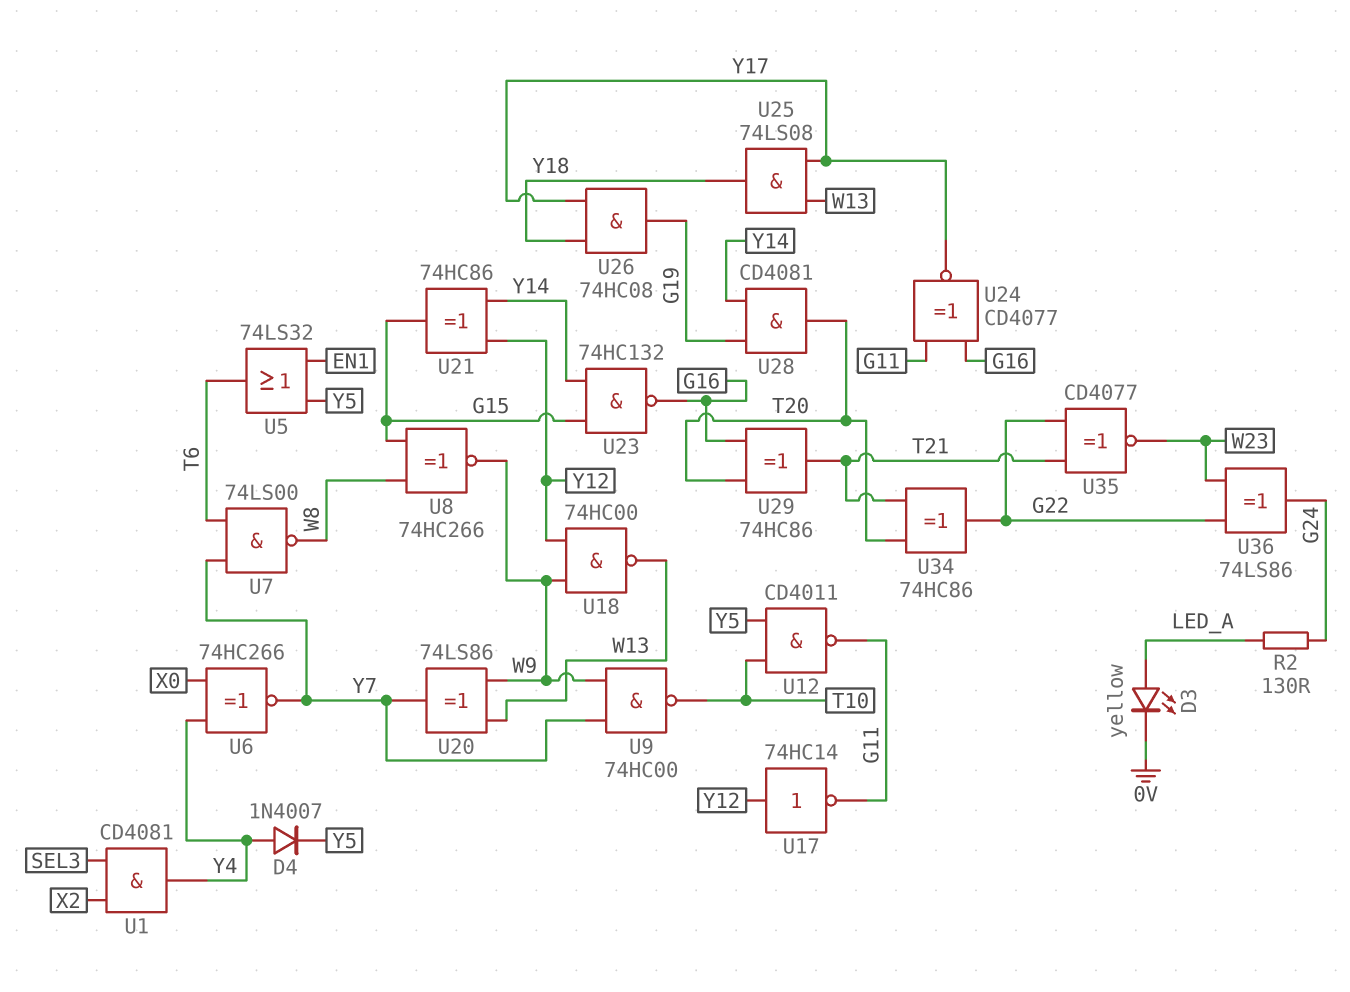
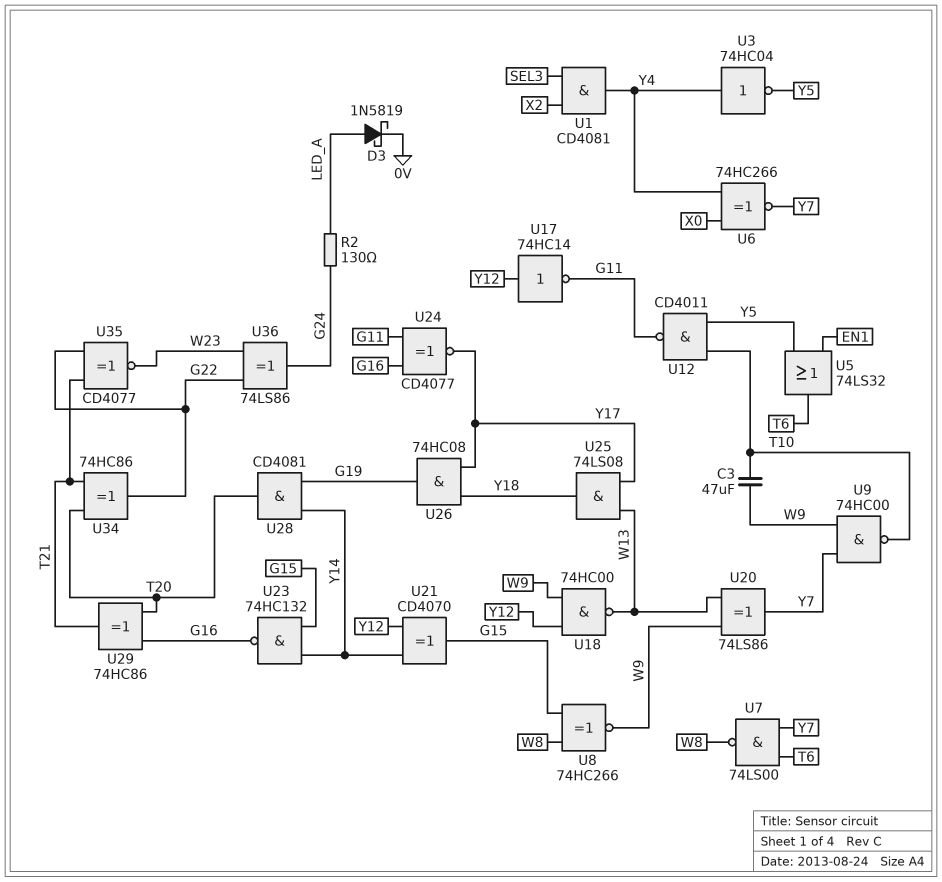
C3: none -> 47uF (T10, W9)
D3: LED yellow (A LED_A, K 0V) -> schottky 1N5819 (A LED_A, K 0V)
D4: diode 1N4007 (A Y4, K Y5) -> none
U3: none -> NOT 74HC04 (in Y4, out Y5)
U21: XOR 74HC86 (in Y12, in Y14, out G15) -> XOR CD4070 (in Y12, in Y14, out G15)

